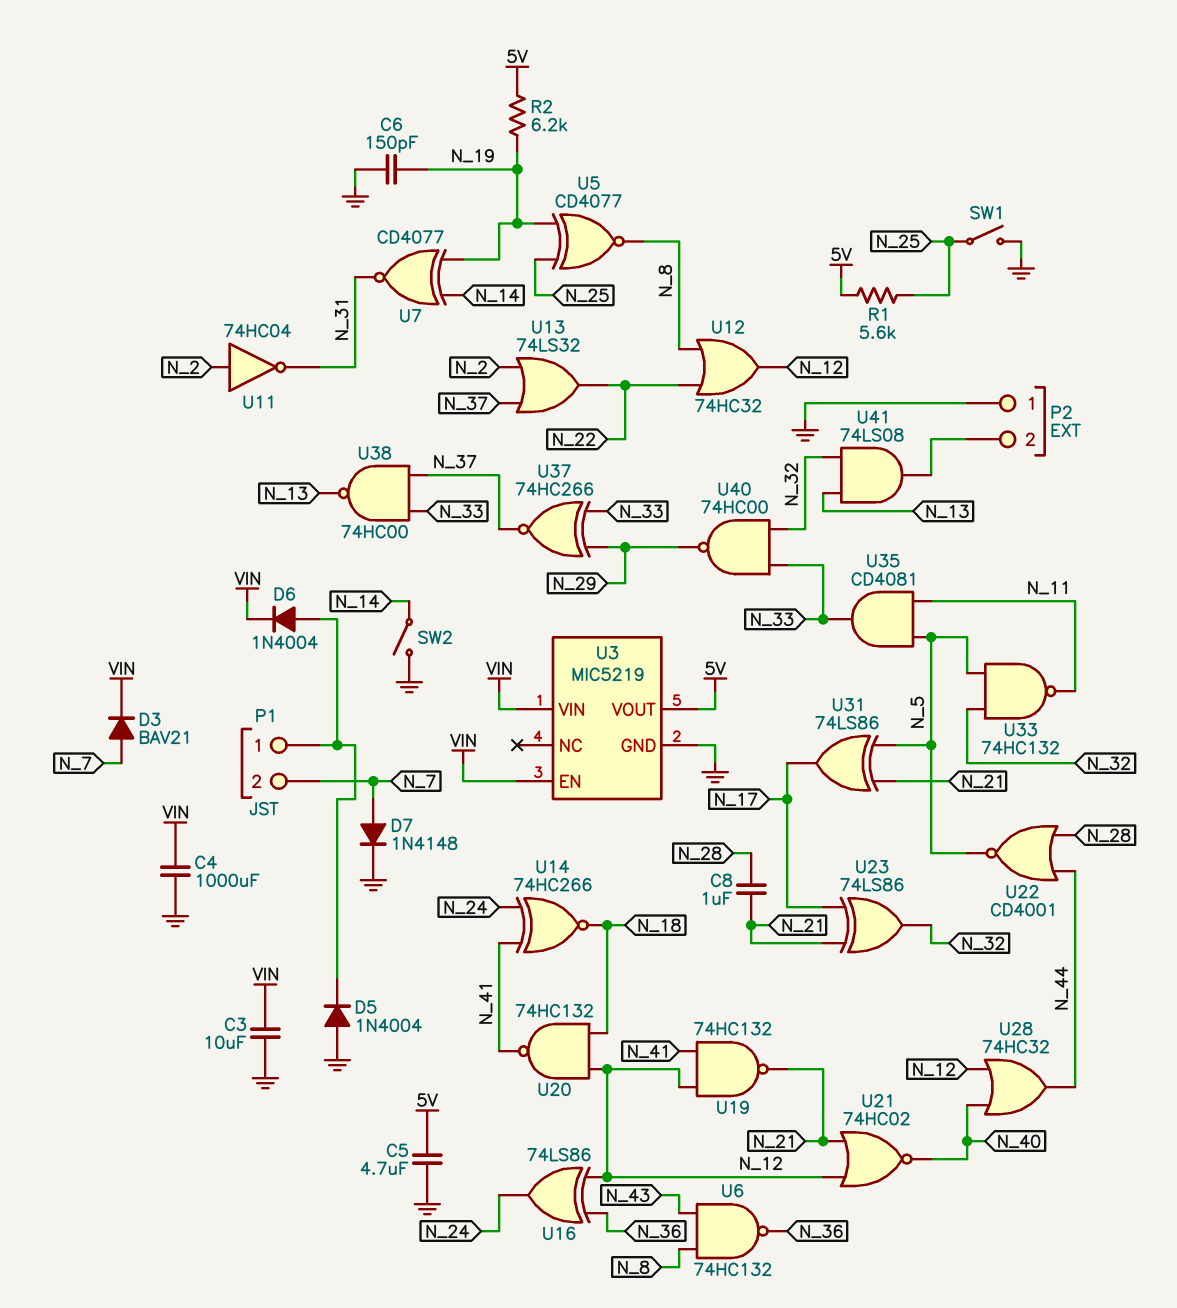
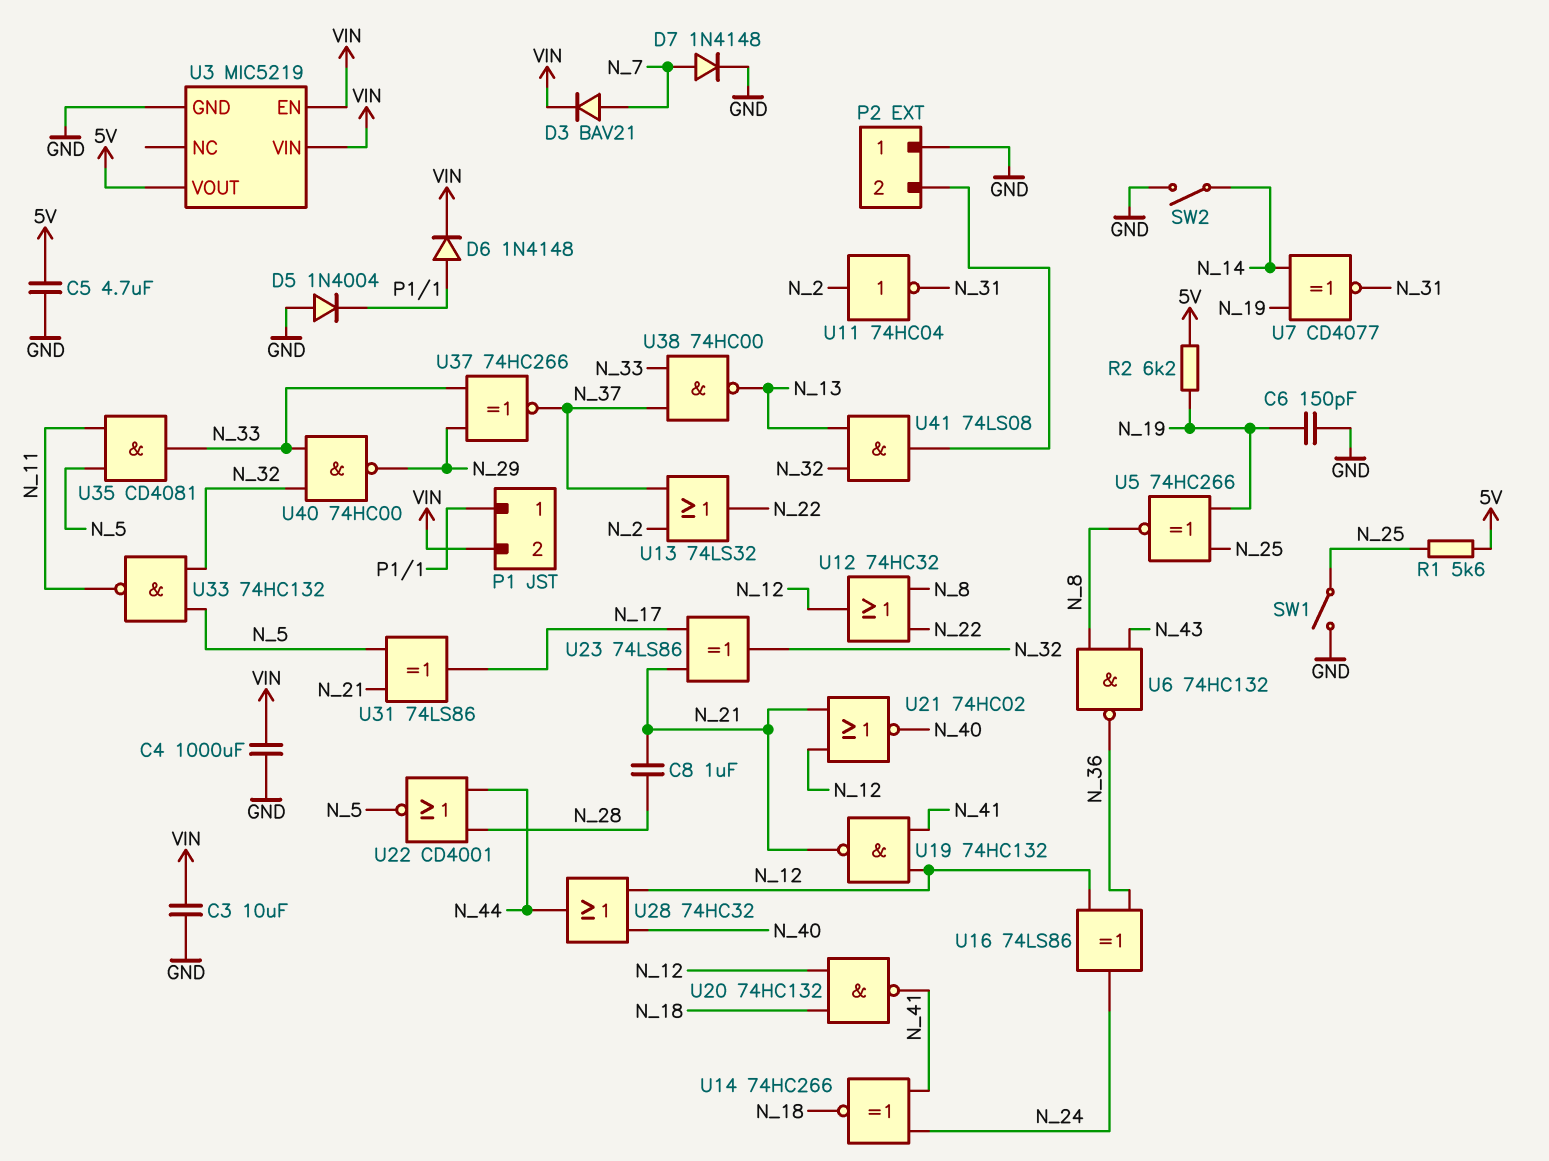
D6: diode 1N4004 (A P1/1, K VIN) -> diode 1N4148 (A P1/1, K VIN)
P1 pin 2: N_7 -> VIN
U5: XNOR CD4077 (in N_19, in N_25, out N_8) -> XNOR 74HC266 (in N_19, in N_25, out N_8)

